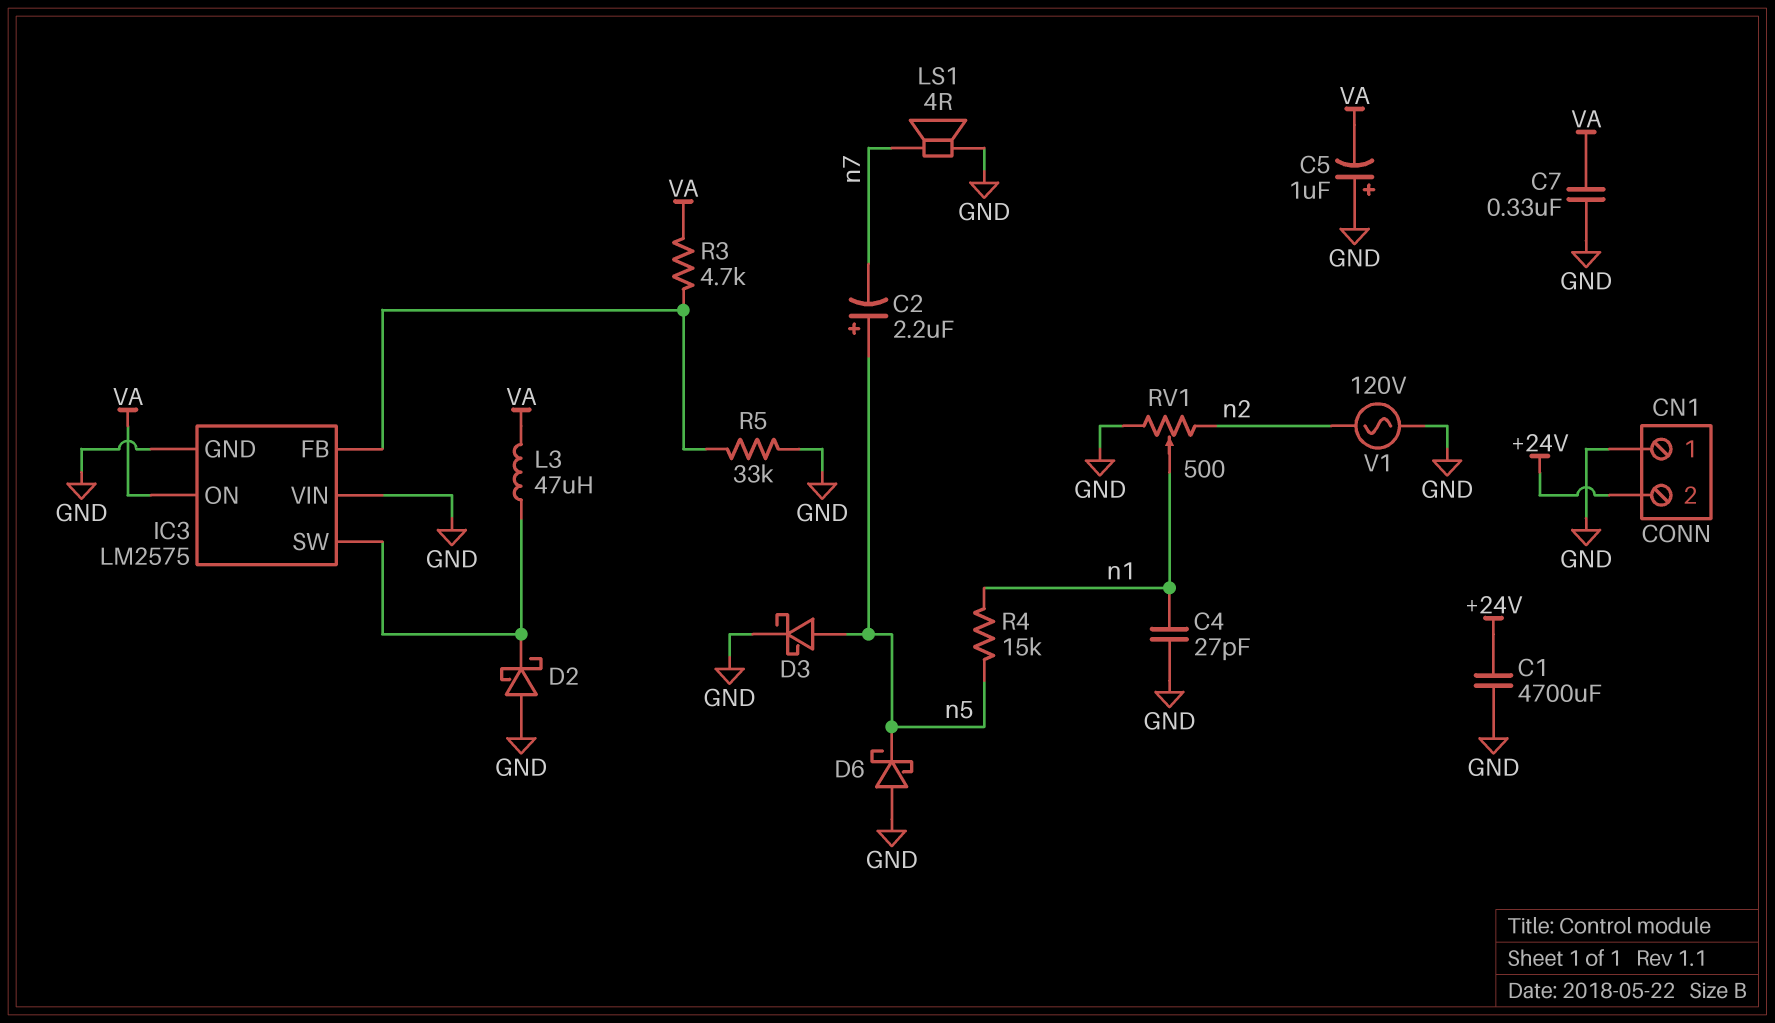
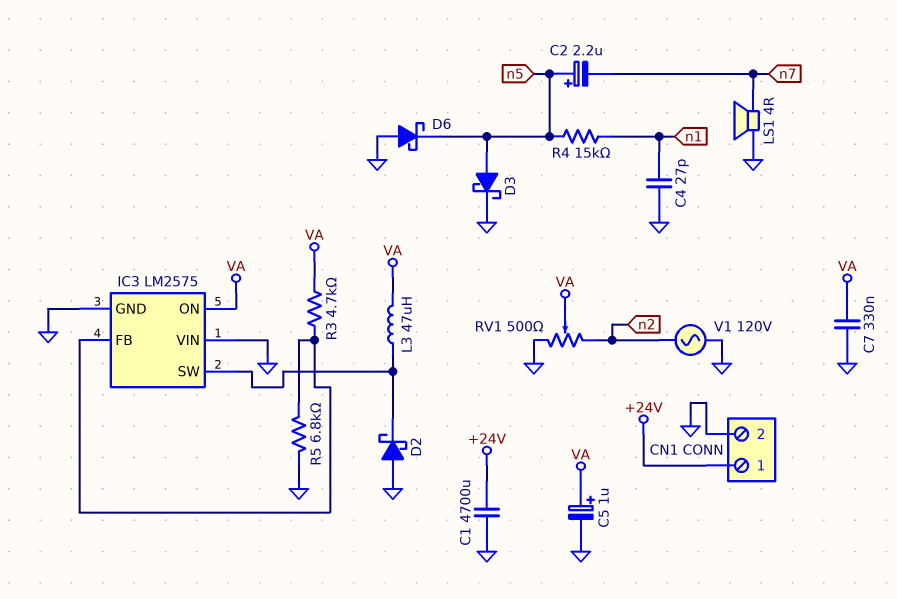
C5: 1uF (plus GND, minus VA) -> 1uF (plus VA, minus GND)
CN1 pin 1: GND -> +24V
CN1 pin 2: +24V -> GND
R5: 33k (GND, IC3/FB) -> 6.8k (GND, IC3/FB)
RV1: 500 (GND, n2, wiper n1) -> 500 (GND, n2, wiper VA)

